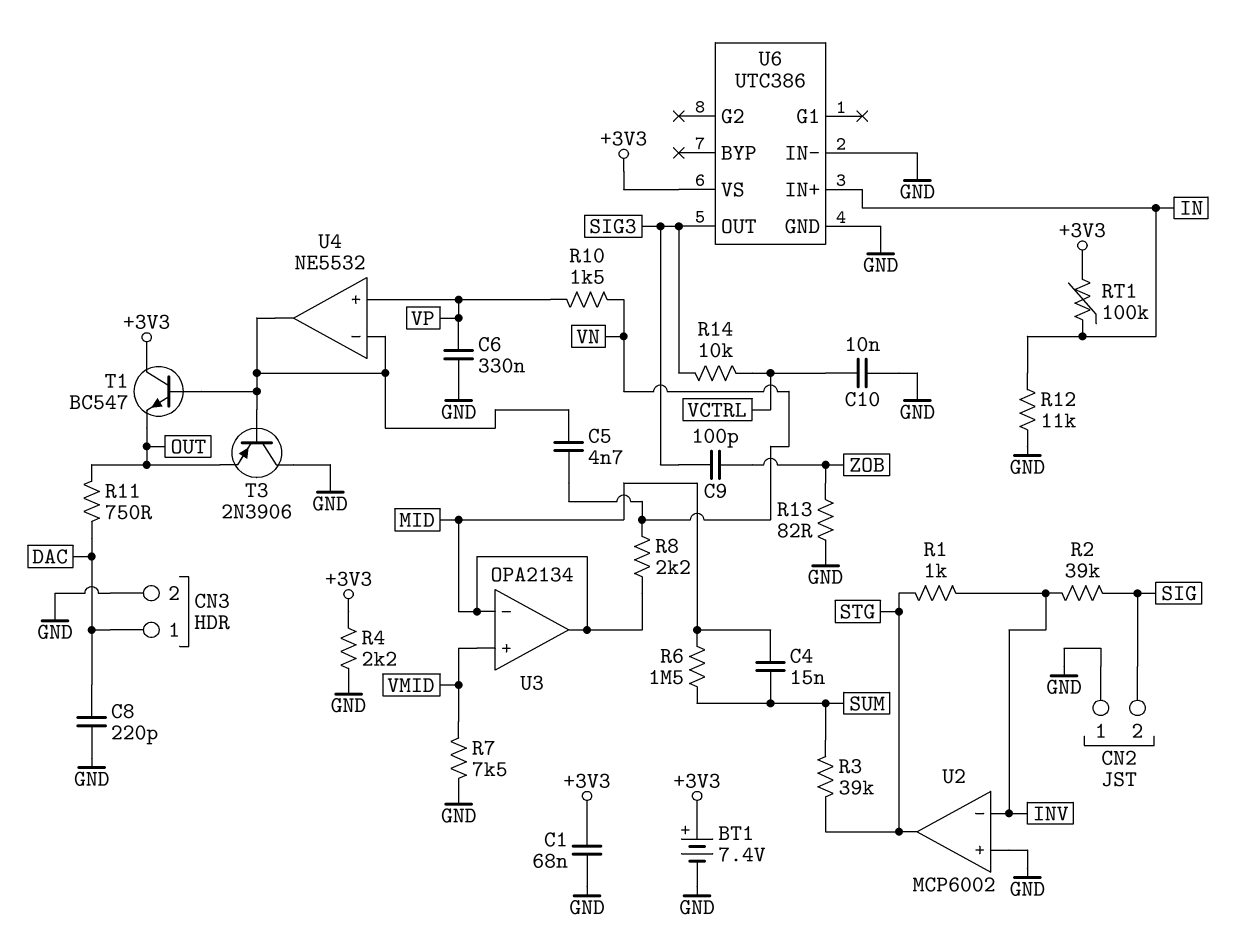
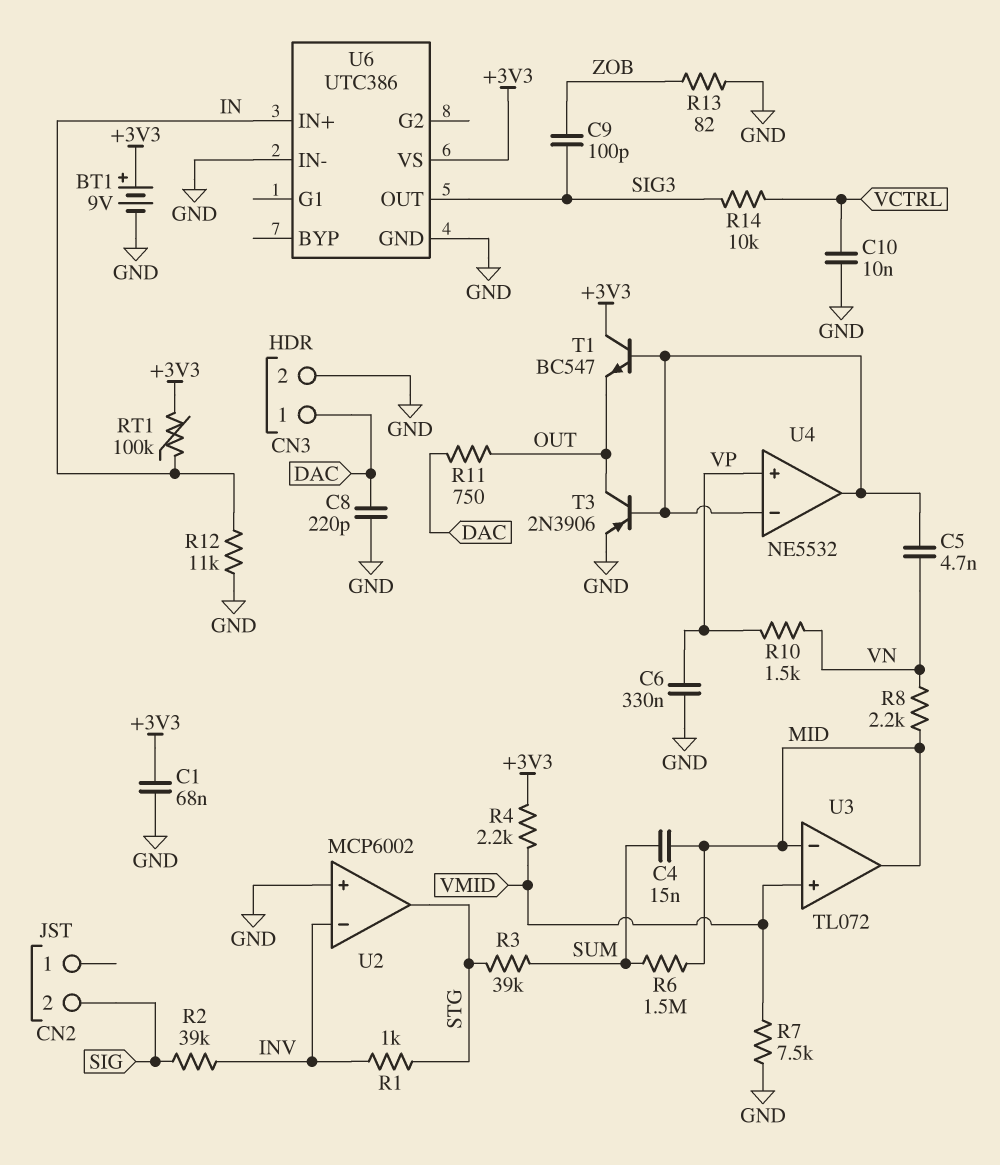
BT1: 7.4V (plus +3V3, minus GND) -> 9V (plus +3V3, minus GND)
CN2 pin 1: GND -> none
R4: 2.2k (+3V3, GND) -> 2.2k (+3V3, VMID)
T3: PNP 2N3906 (B U4/in-, C GND, E OUT) -> PNP 2N3906 (B U4/in-, C OUT, E GND)
U3: OPA2134 -> TL072

